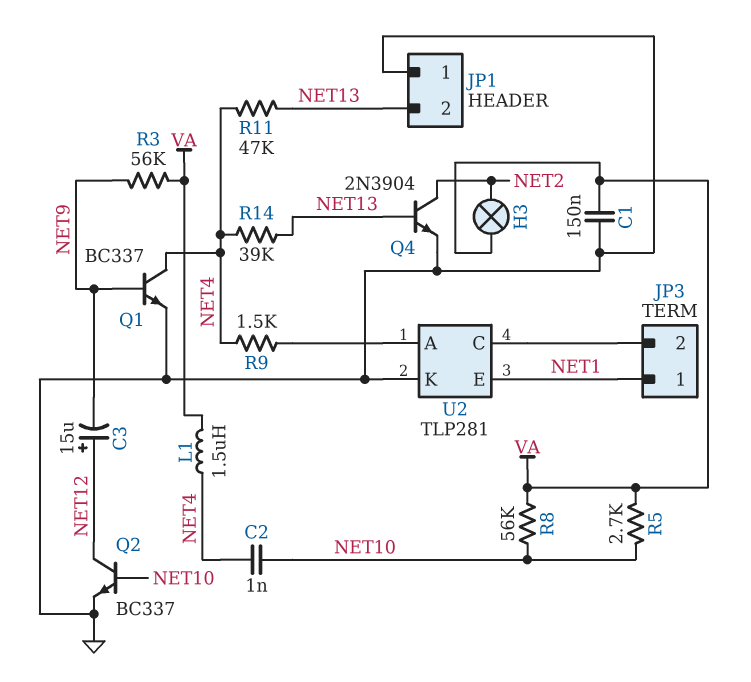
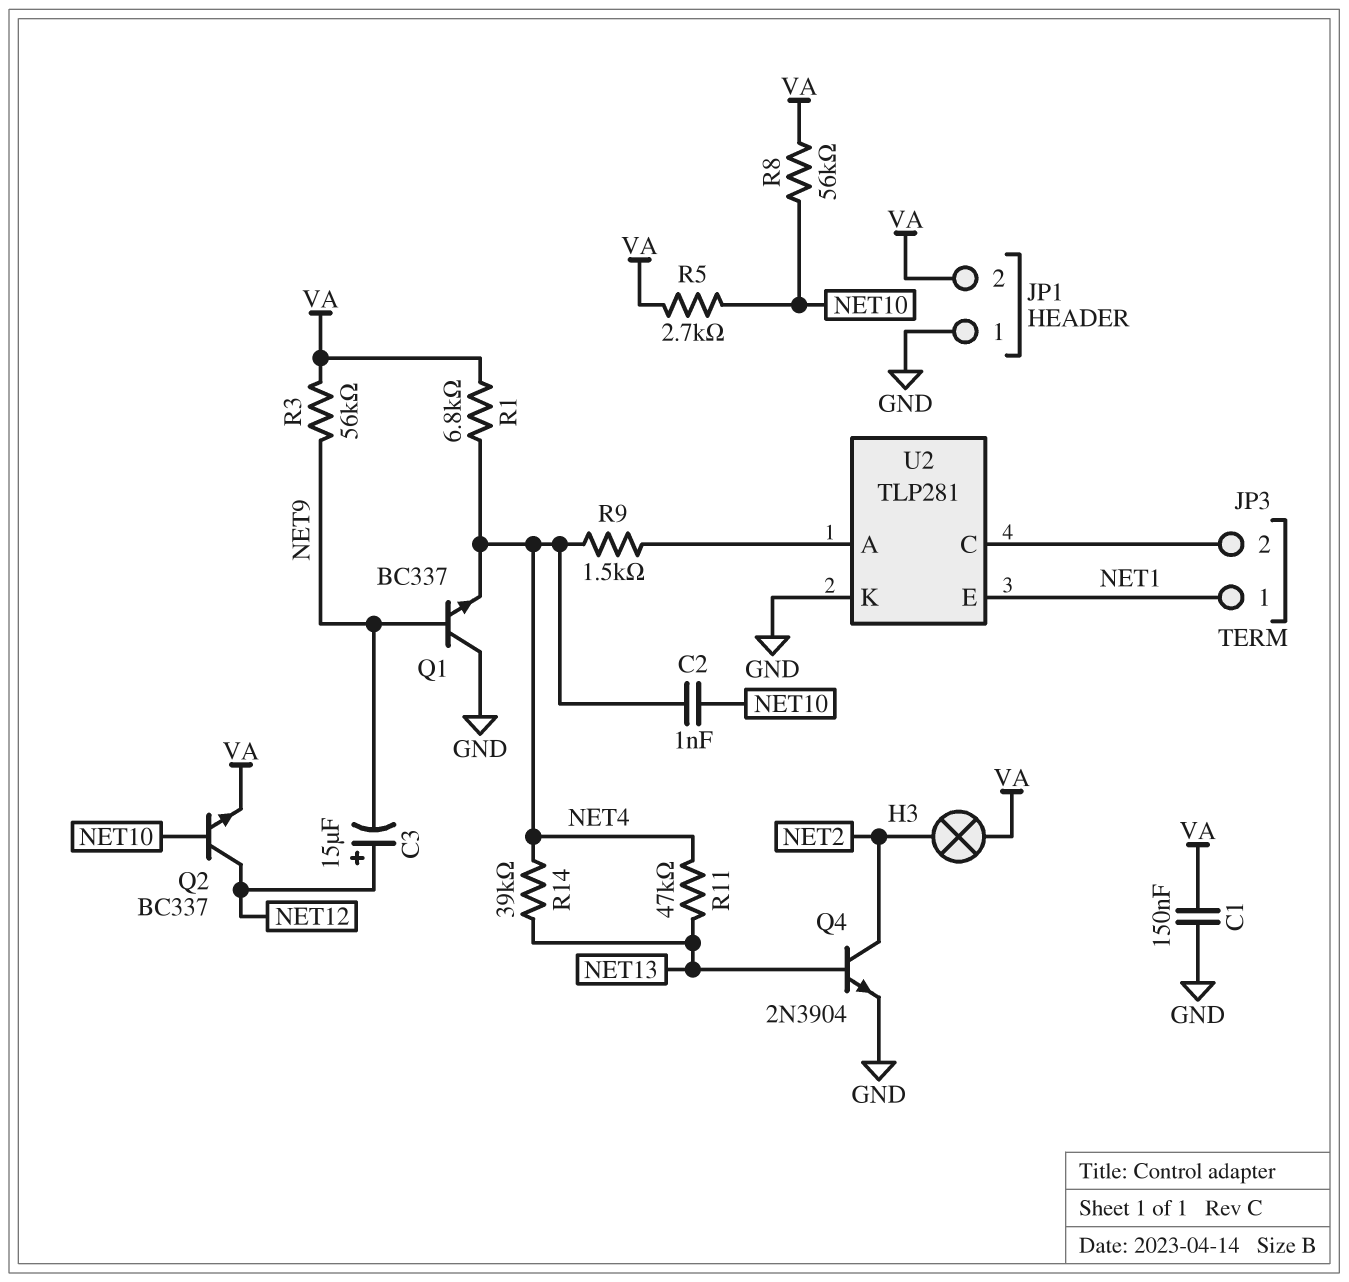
JP1 pin 2: NET13 -> VA
L1: 1.5uH (NET4, VA) -> none
Q1: NPN BC337 (B NET9, C NET4, E GND) -> NPN BC337 (B NET9, C GND, E NET4)
Q2: NPN BC337 (B NET10, C NET12, E GND) -> NPN BC337 (B NET10, C NET12, E VA)
R1: none -> 6.8k (NET4, VA)

